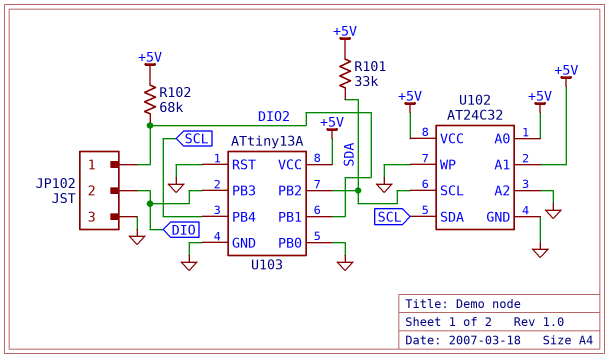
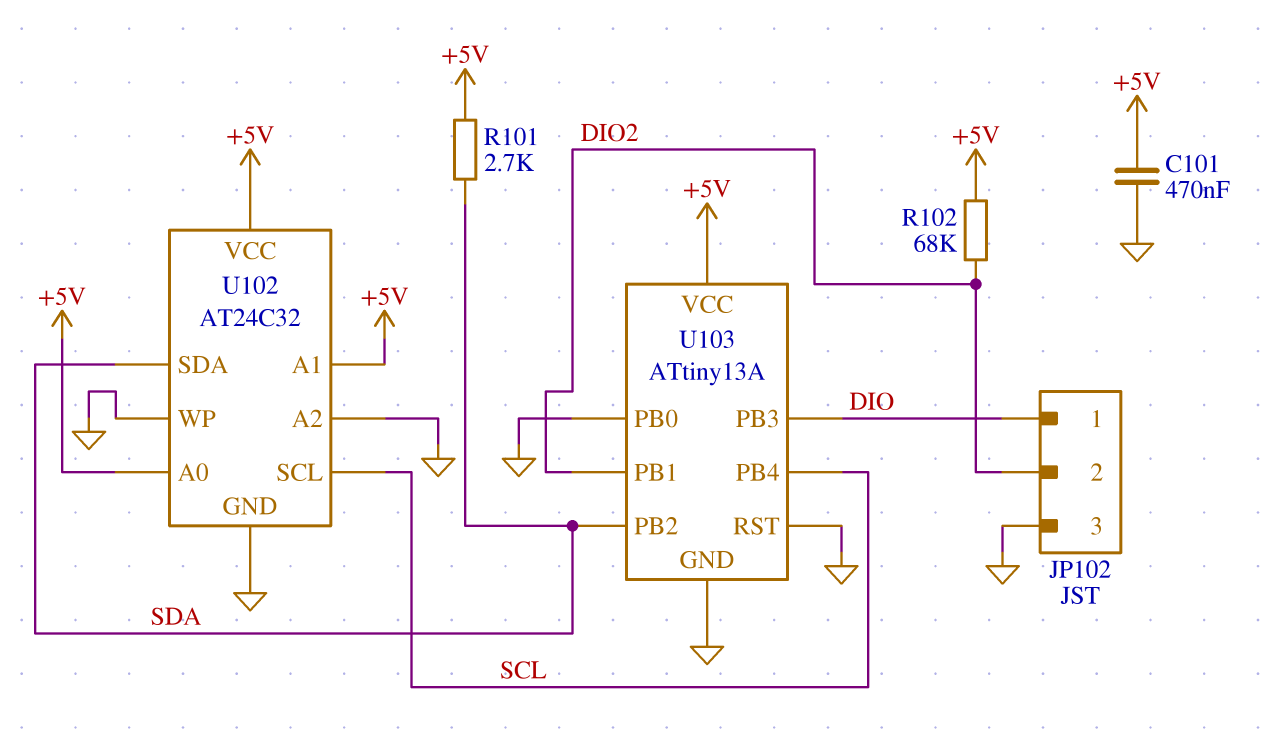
C101: none -> 470nF (+5V, GND)
JP102 pin 1: DIO2 -> DIO
JP102 pin 2: DIO -> DIO2
R101: 33k (+5V, SDA) -> 2.7k (+5V, SDA)
U102 pin SCL: SDA -> SCL
U102 pin SDA: SCL -> SDA

